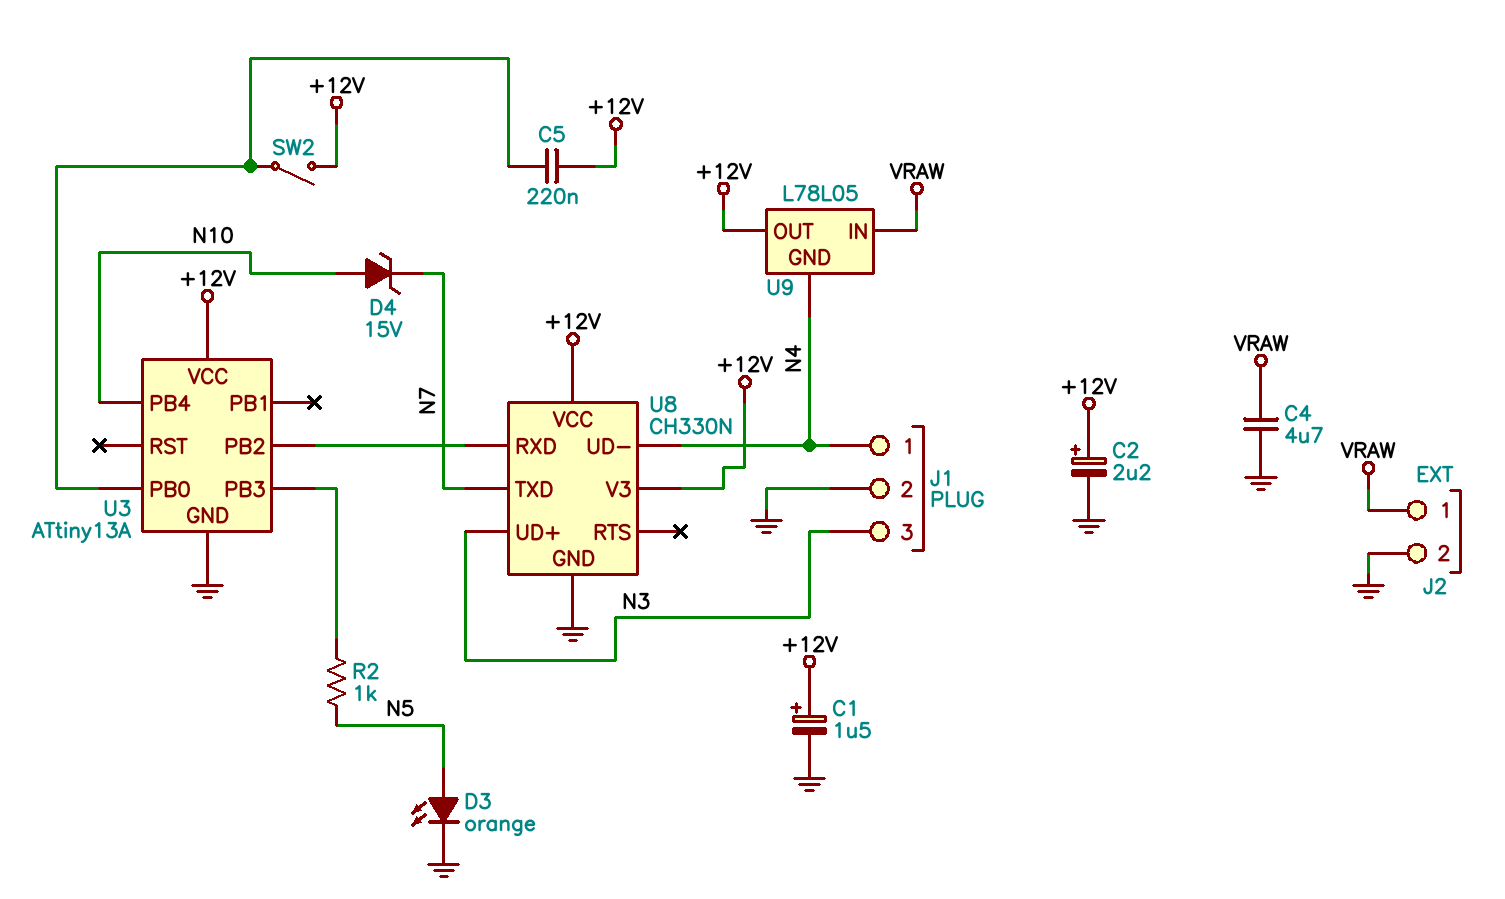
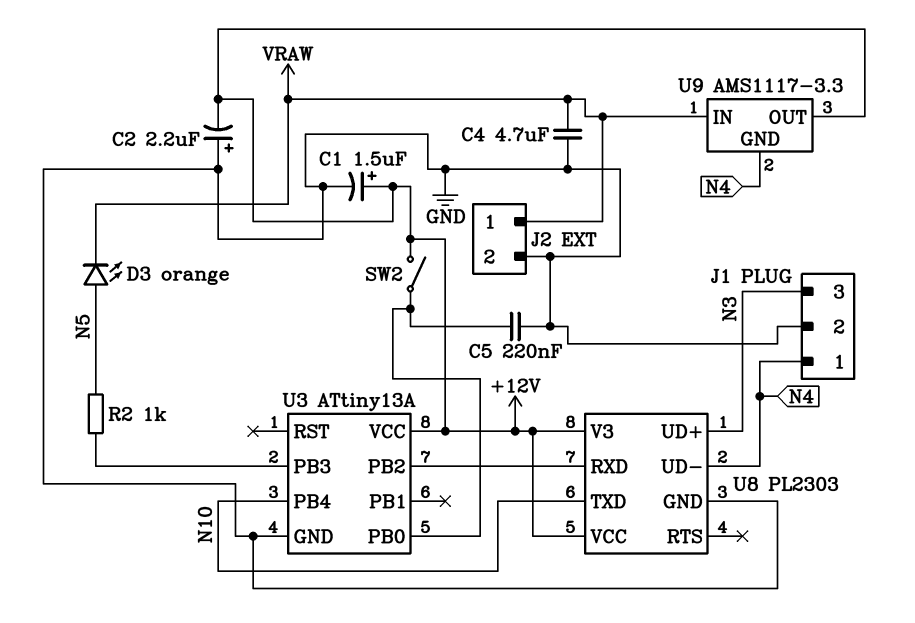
C2: 2.2uF (plus +12V, minus GND) -> 2.2uF (plus GND, minus +12V)
C5: 220nF (+12V, U3/PB0) -> 220nF (GND, U3/PB0)
D3: LED orange (A N5, K GND) -> LED orange (A N5, K VRAW)
D4: zener 15V (A N10, K N7) -> none
U8: CH330N -> PL2303
U8 pin TXD: N7 -> N10
U9: L78L05 -> AMS1117-3.3

